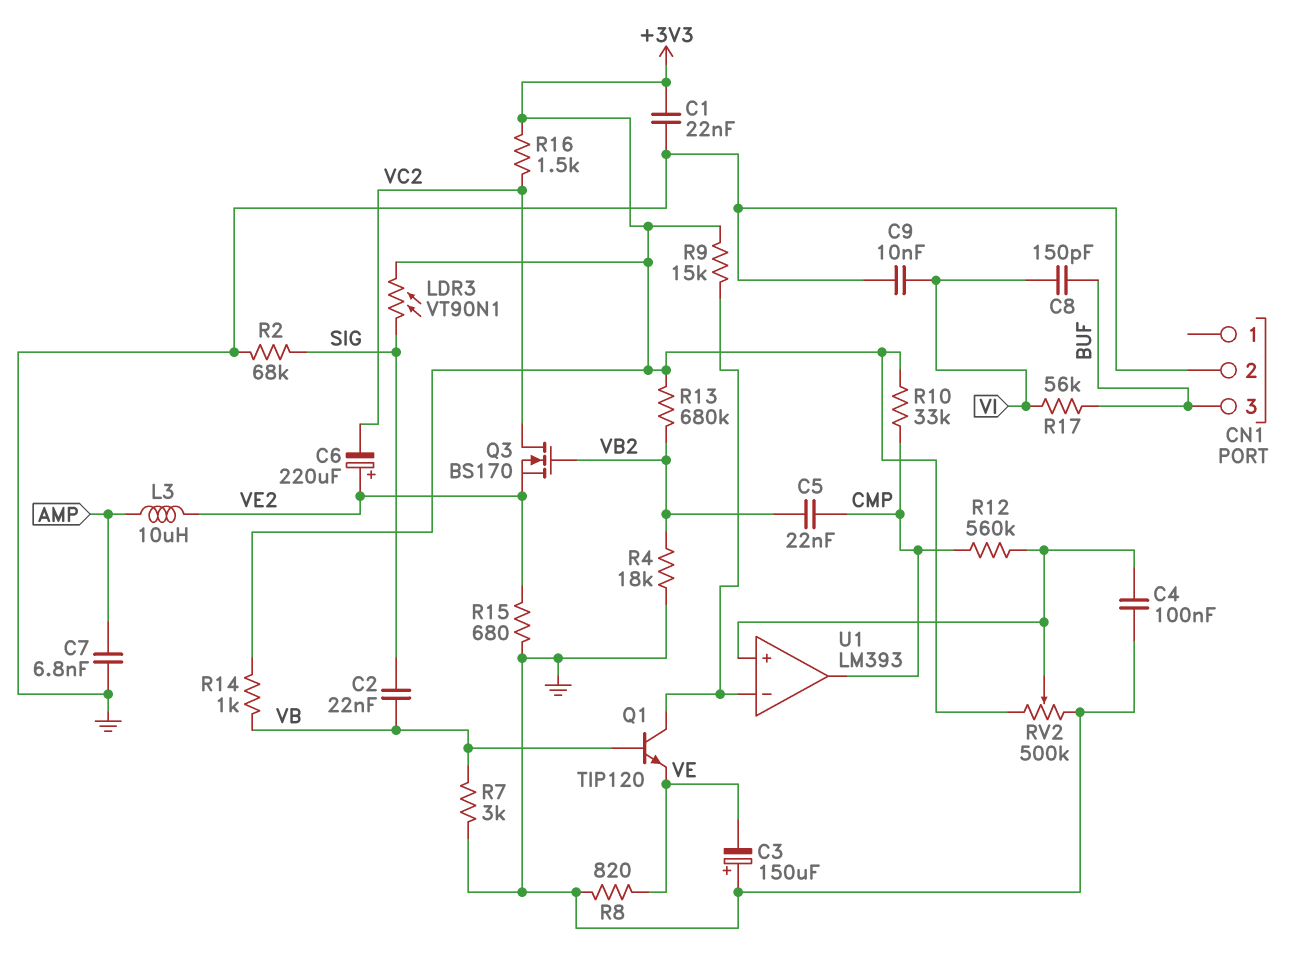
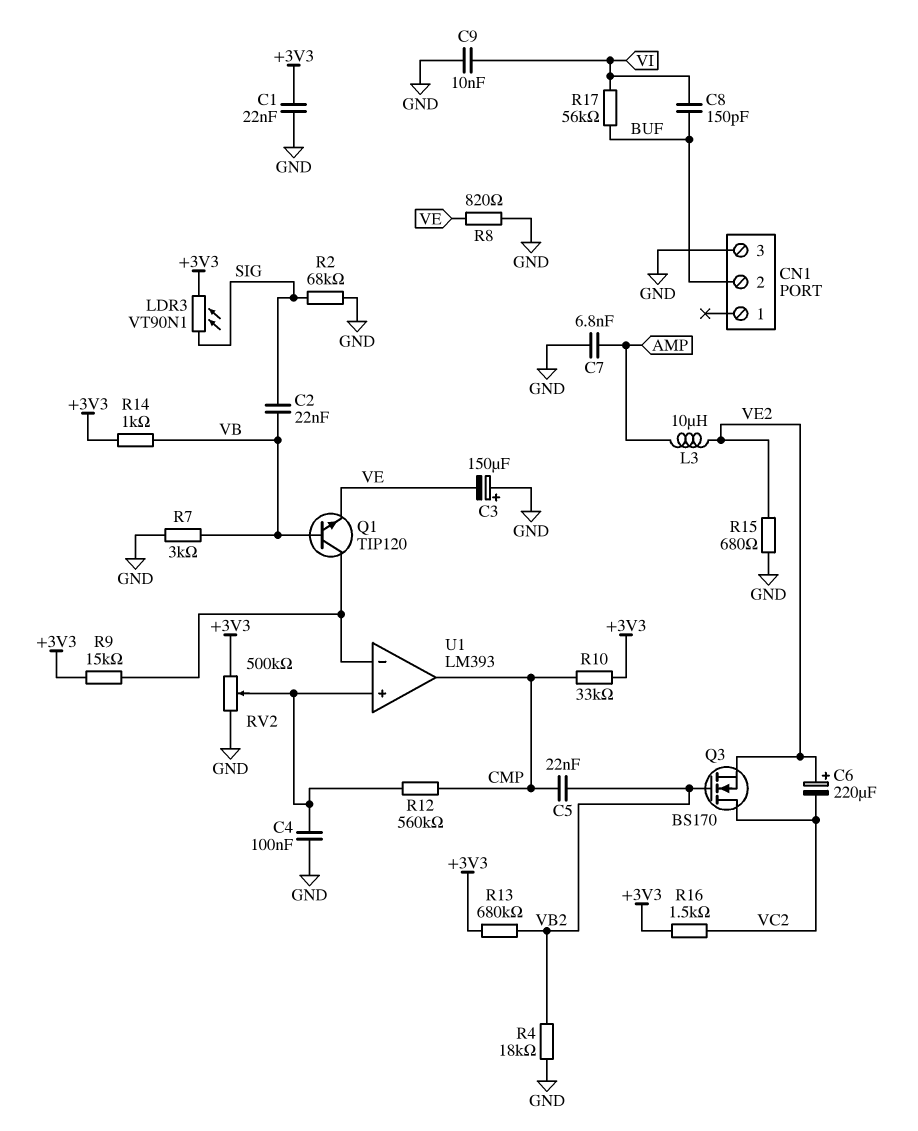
CN1 pin 2: GND -> BUF
CN1 pin 3: BUF -> GND

